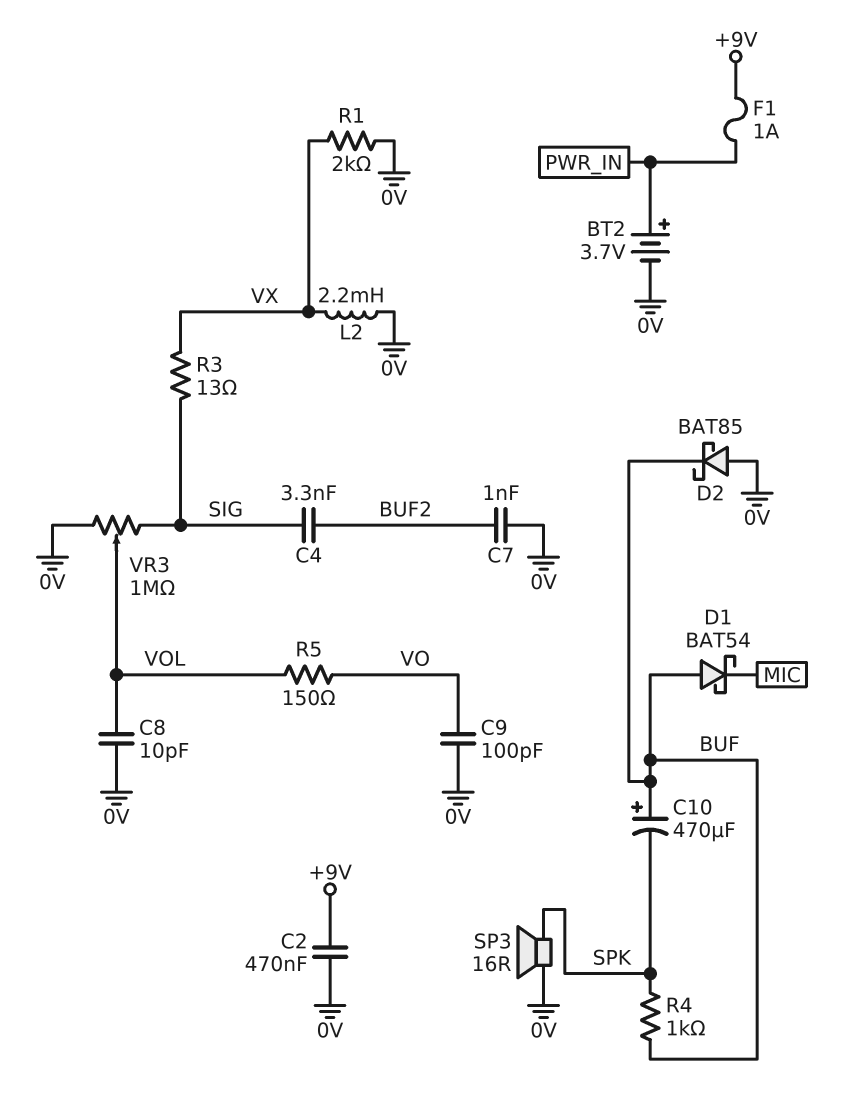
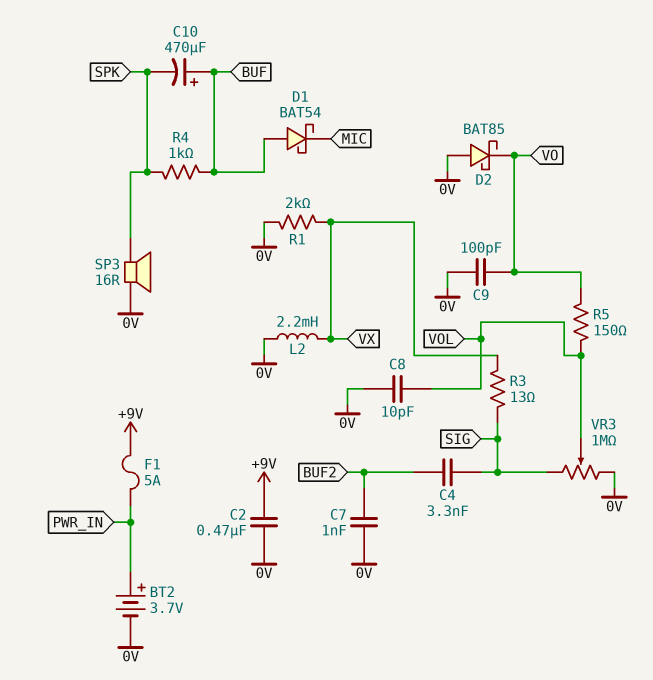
D2: schottky BAT85 (A 0V, K BUF) -> schottky BAT85 (A 0V, K VO)
F1: 1A (+9V, PWR_IN) -> 5A (+9V, PWR_IN)

